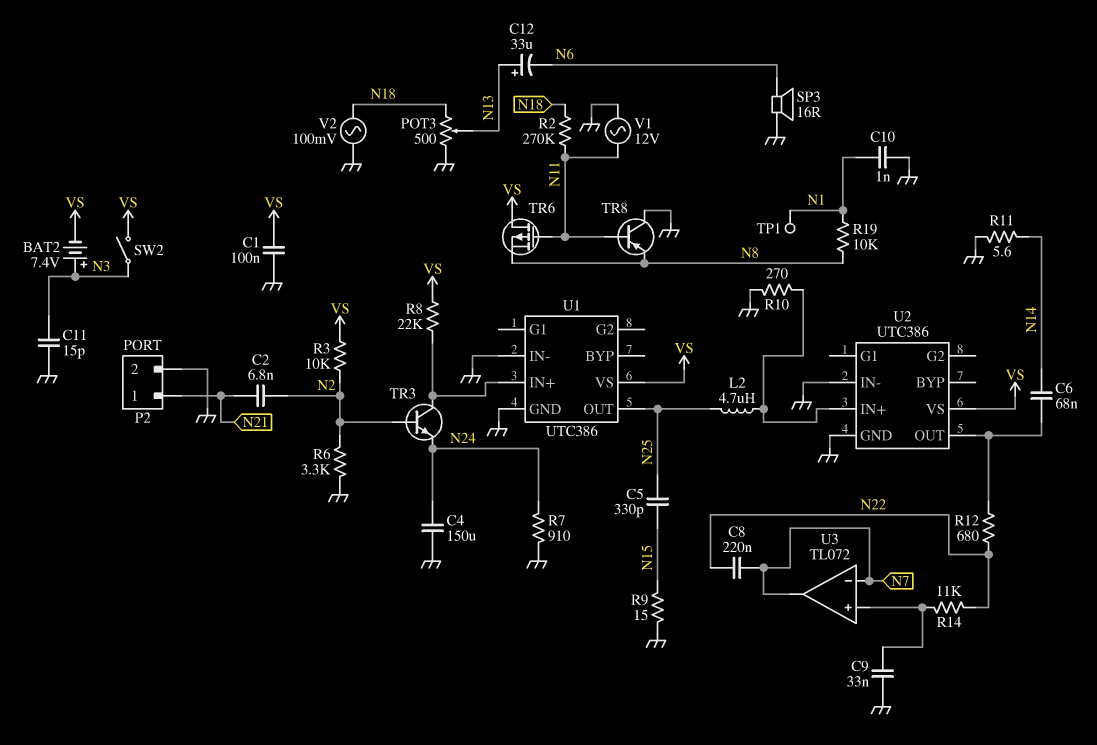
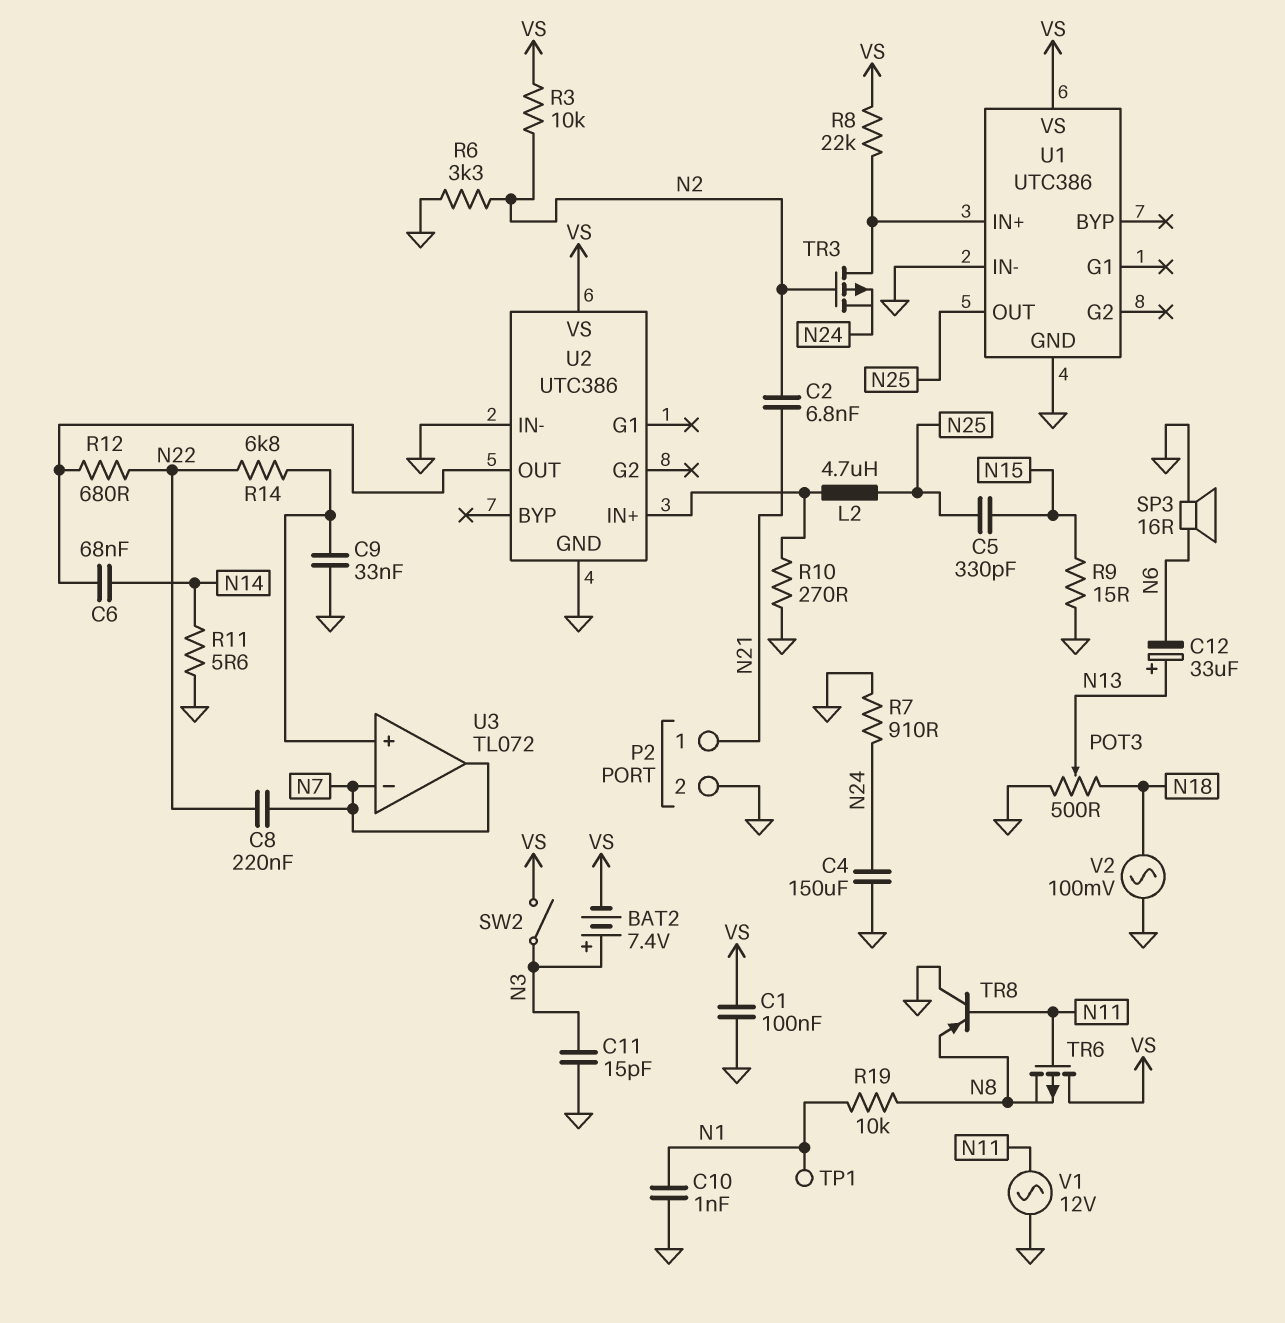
R2: 270k (N11, N18) -> none
R14: 11k (N22, U3/in+) -> 6.8k (N22, U3/in+)
TR3: NPN (B N2, C U1/IN+, E N24) -> PMOS (G N2, D U1/IN+, S N24)

